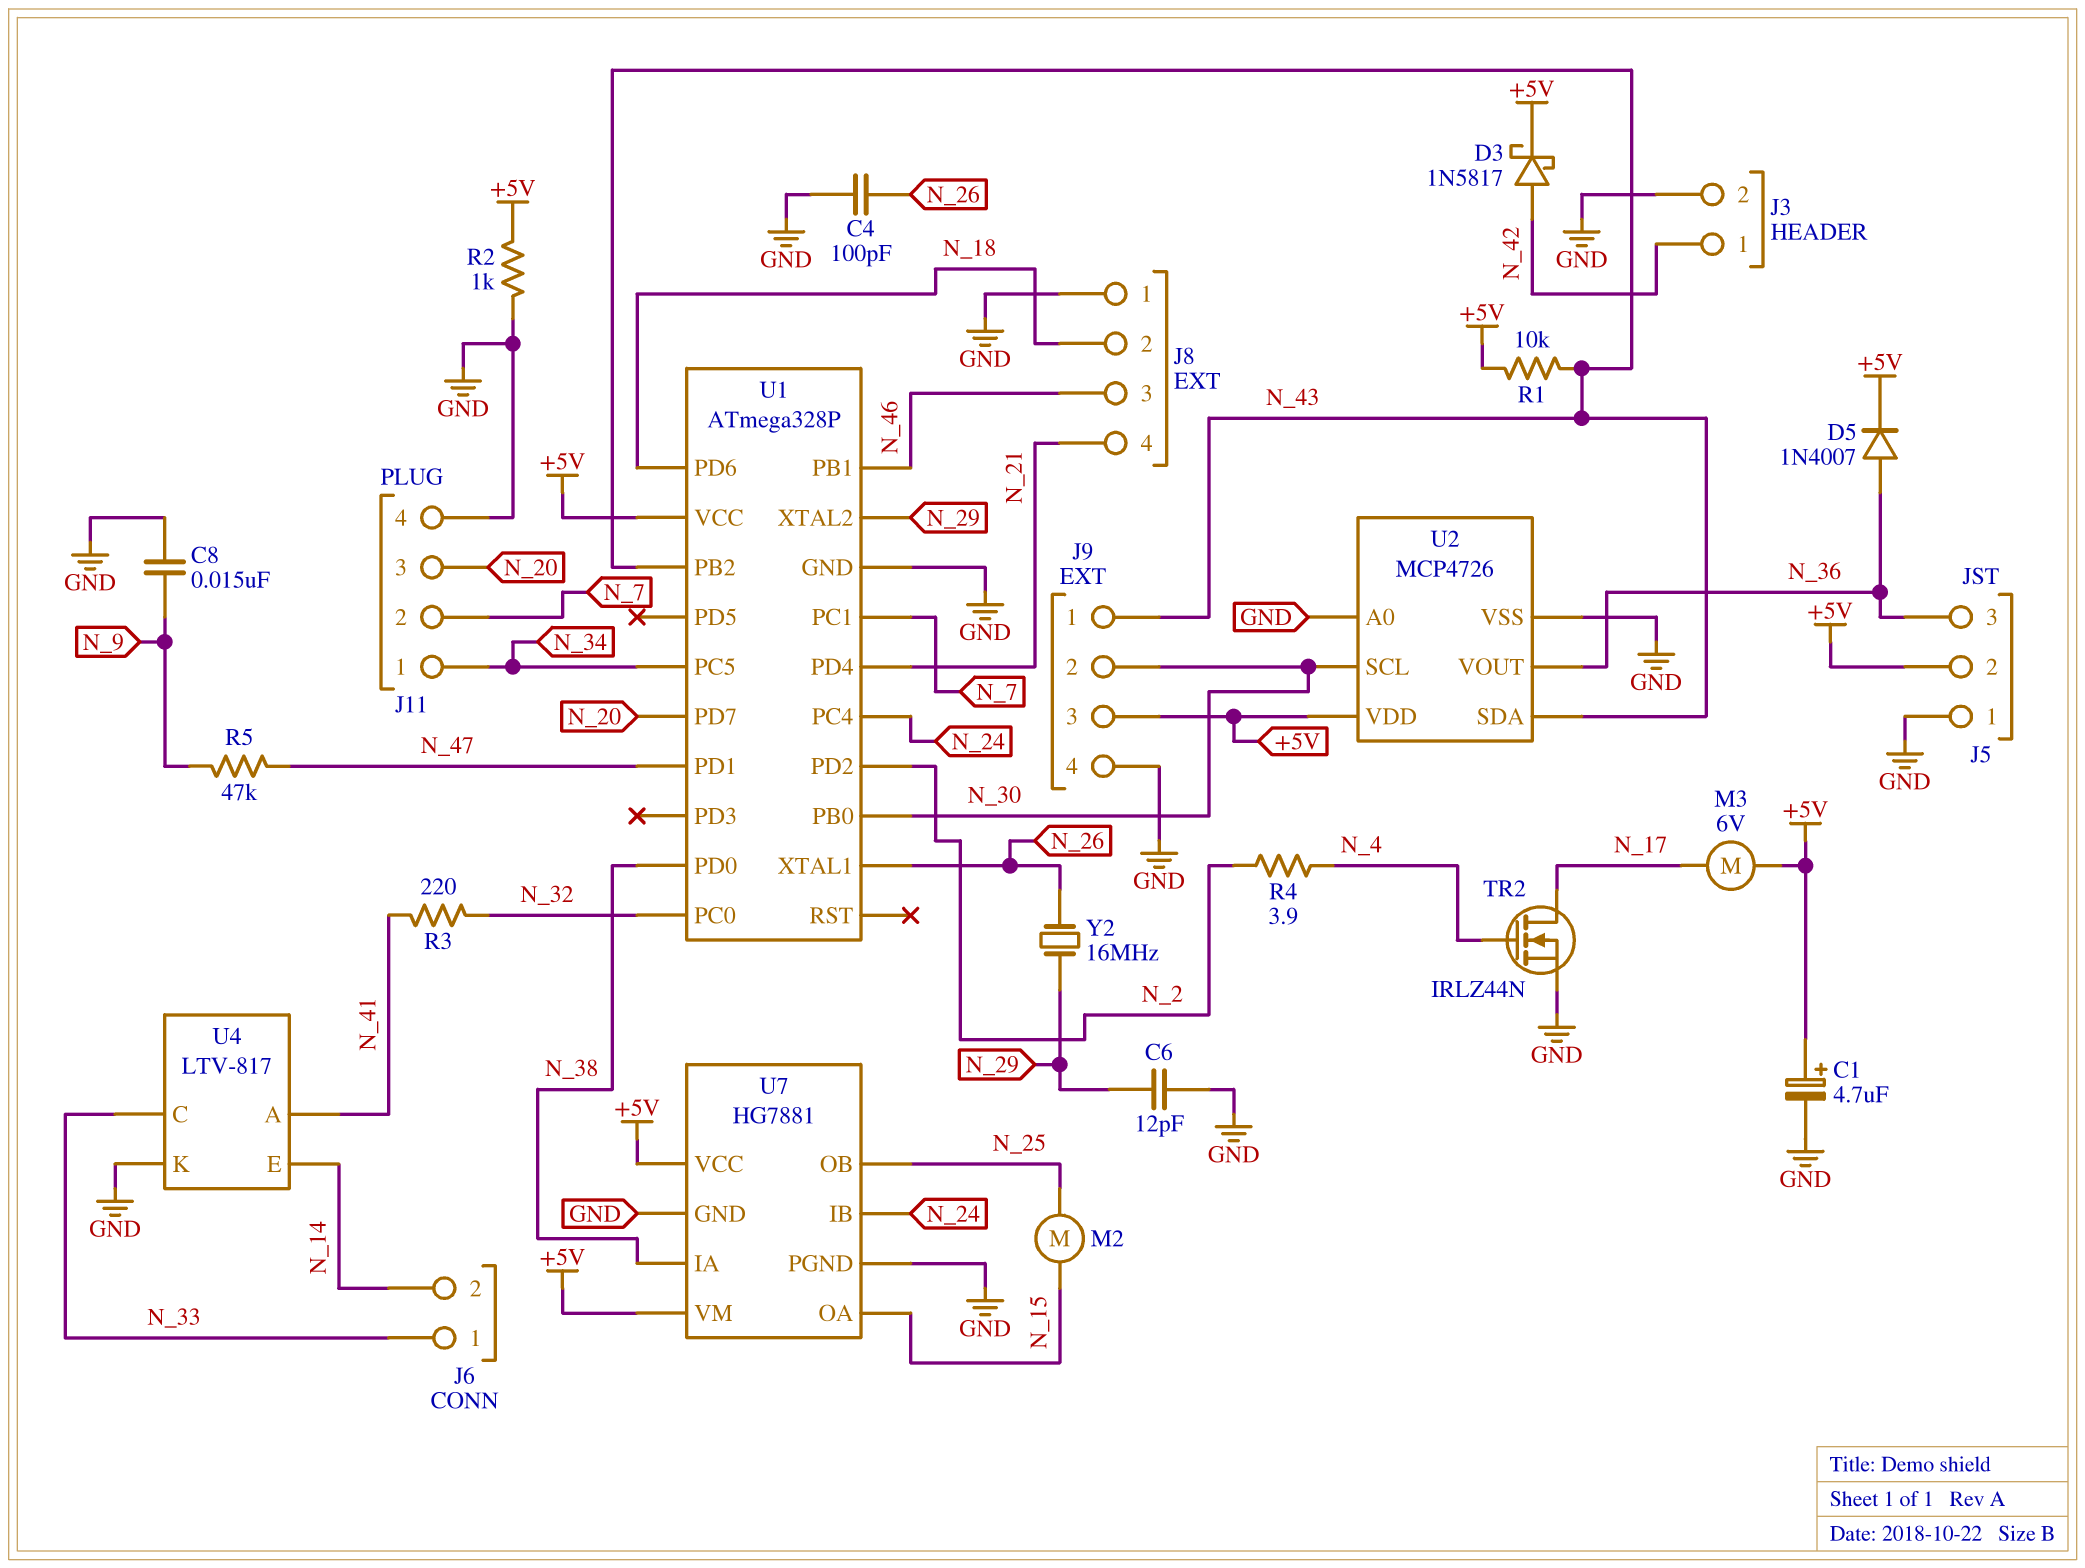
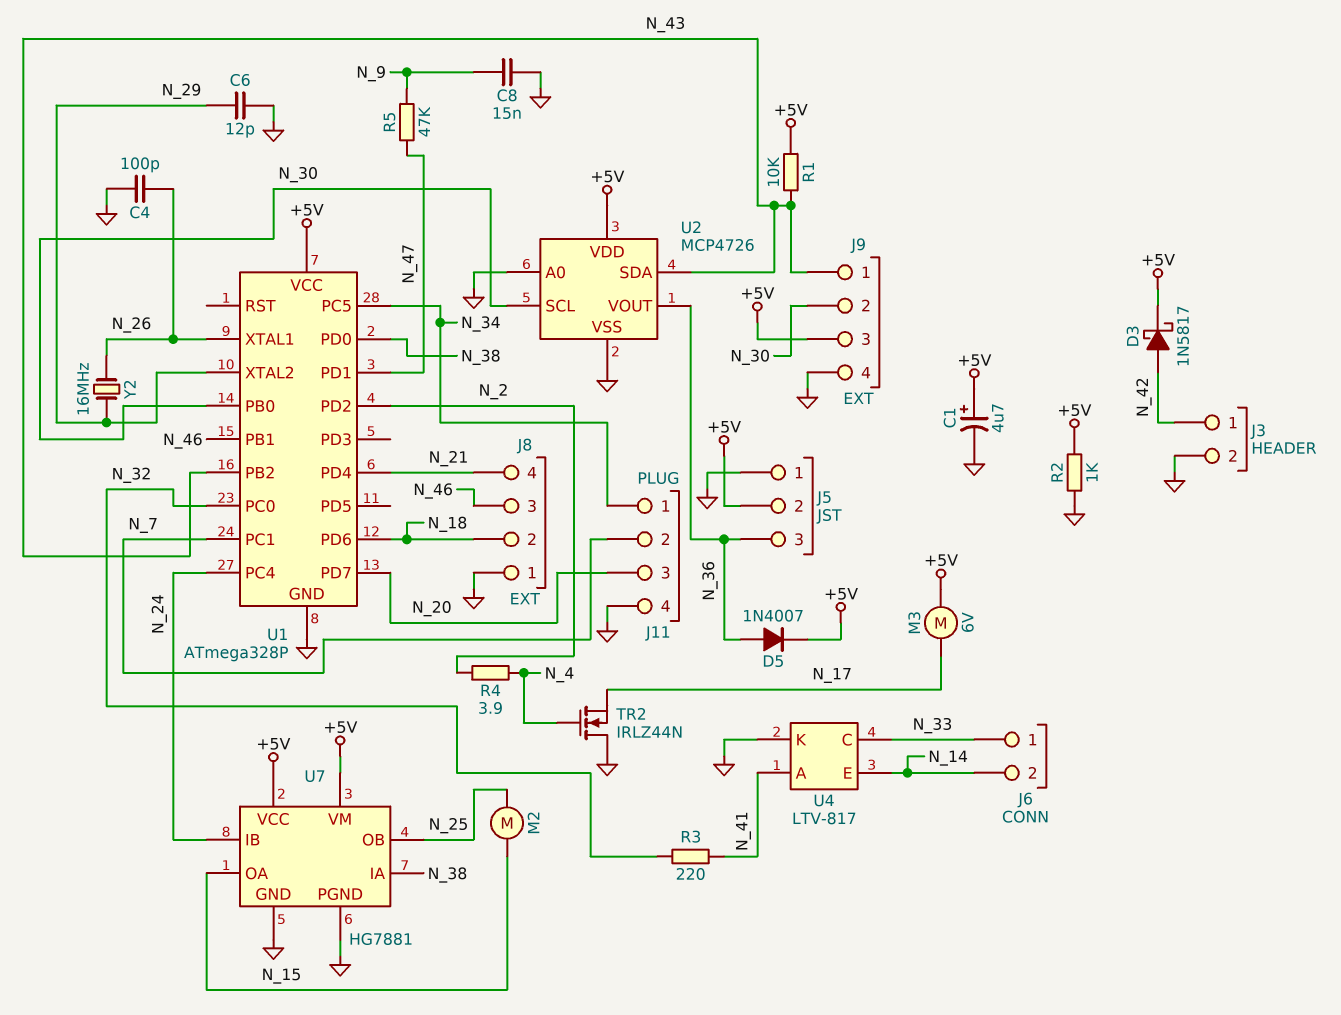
TR2: NMOS IRLZ44N (G N_4, D N_17, S GND) -> NMOS IRLZ44N (G N_4, D GND, S N_17)

